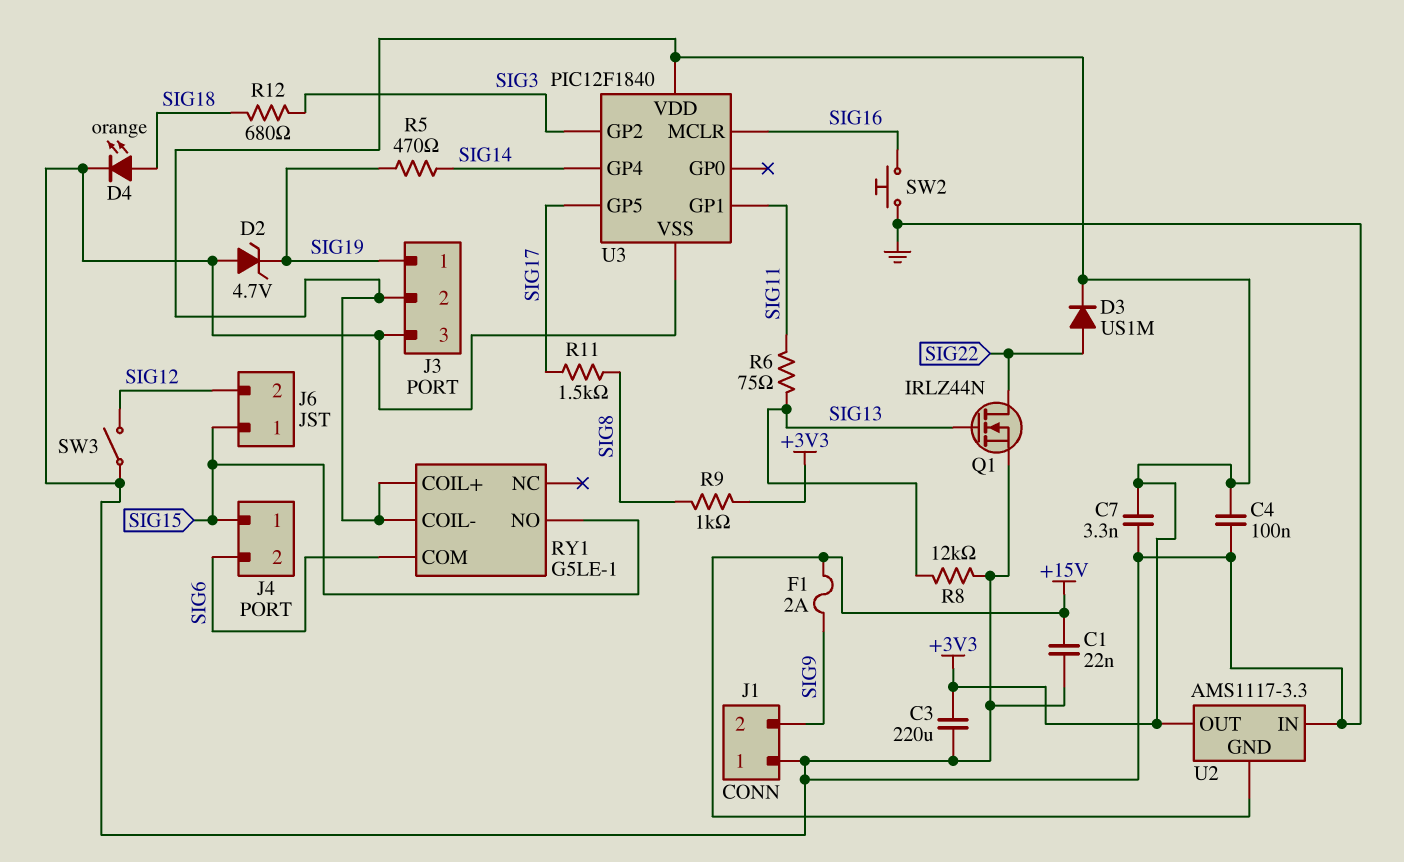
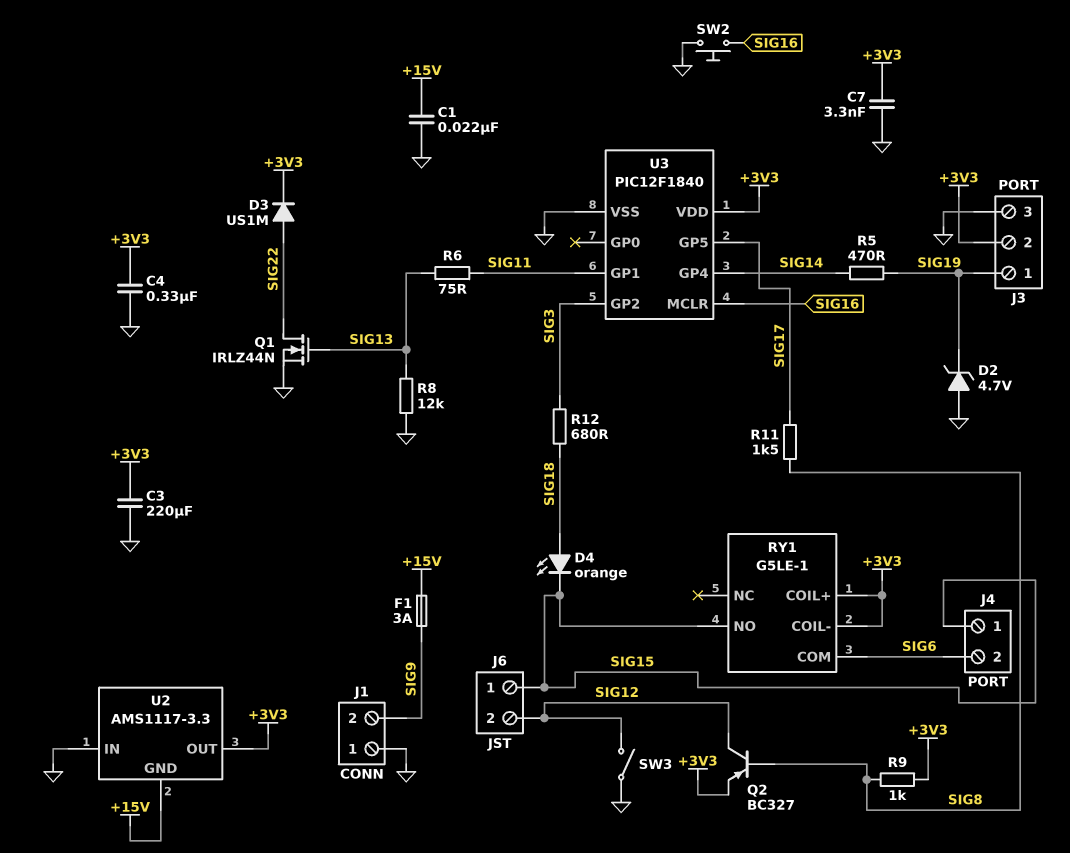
C4: 100nF (+3V3, GND) -> 330nF (+3V3, GND)
D4: LED orange (A SIG18, K GND) -> LED orange (A SIG18, K SIG15)
F1: 2A (+15V, SIG9) -> 3A (+15V, SIG9)
Q2: none -> PNP BC327 (B SIG8, C SIG12, E +3V3)

